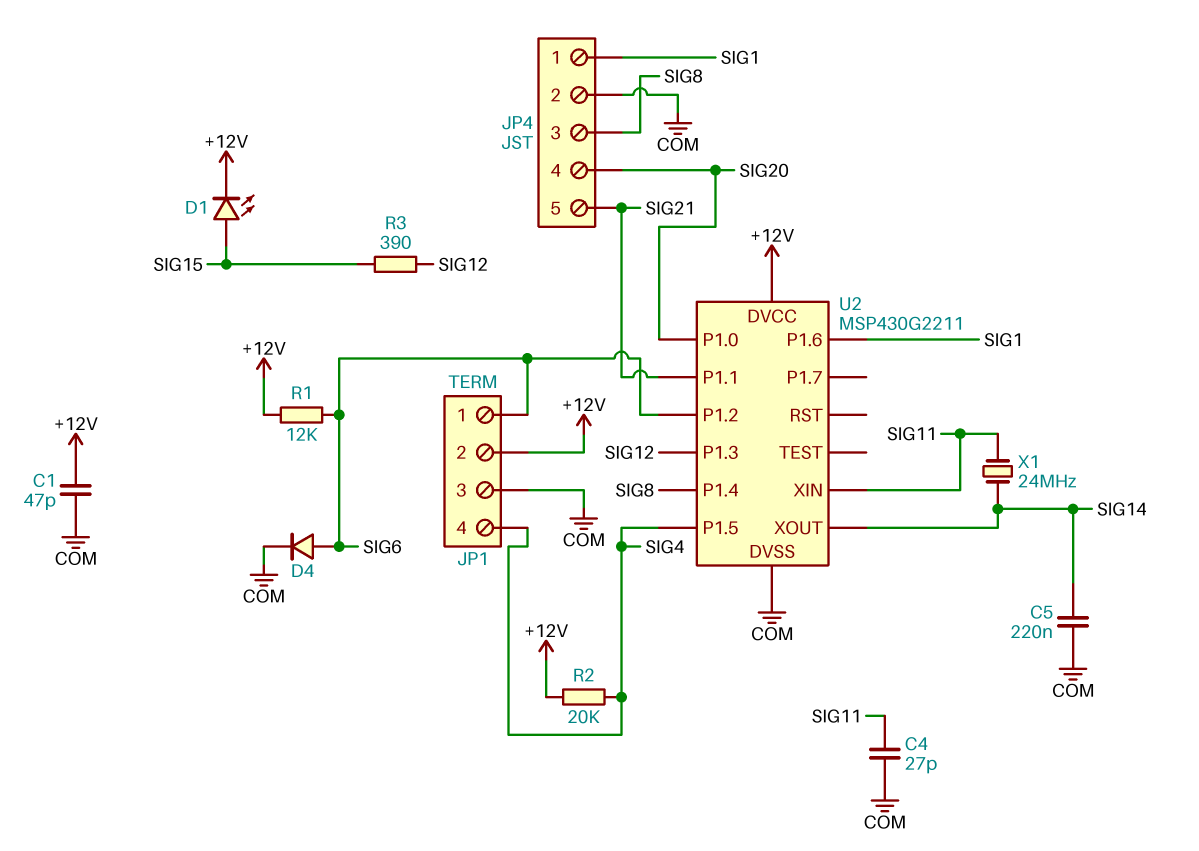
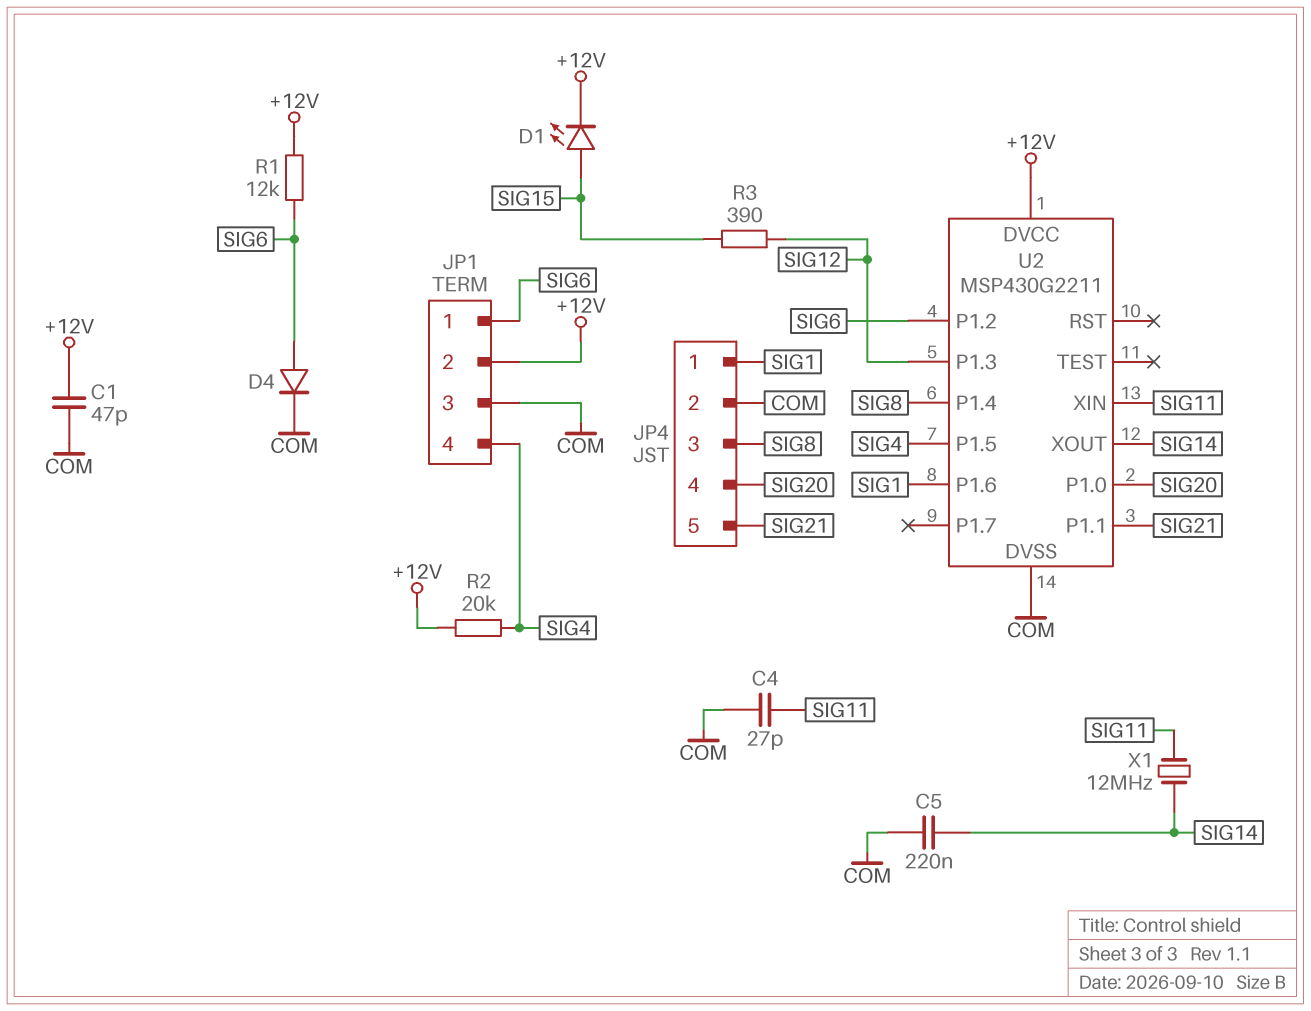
X1: 24MHz (SIG11, SIG14) -> 12MHz (SIG11, SIG14)

